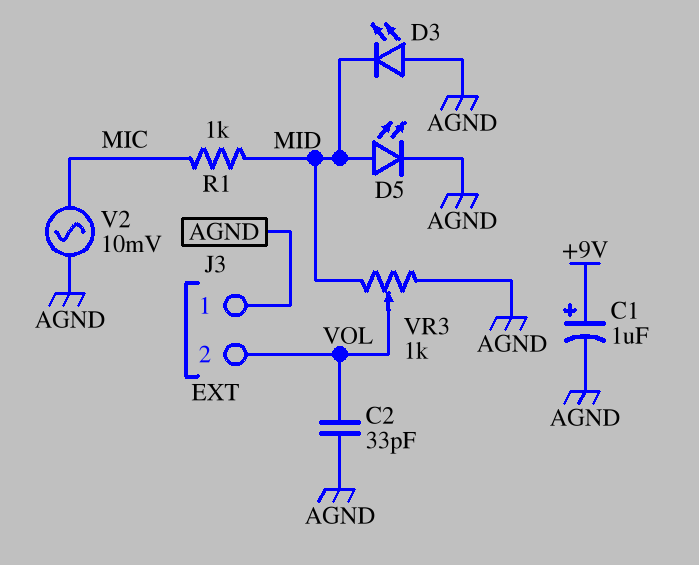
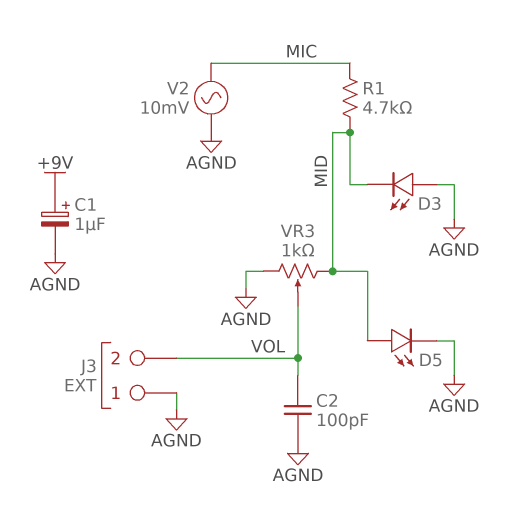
C2: 33pF (AGND, VOL) -> 100pF (AGND, VOL)
R1: 1k (MIC, MID) -> 4.7k (MIC, MID)

